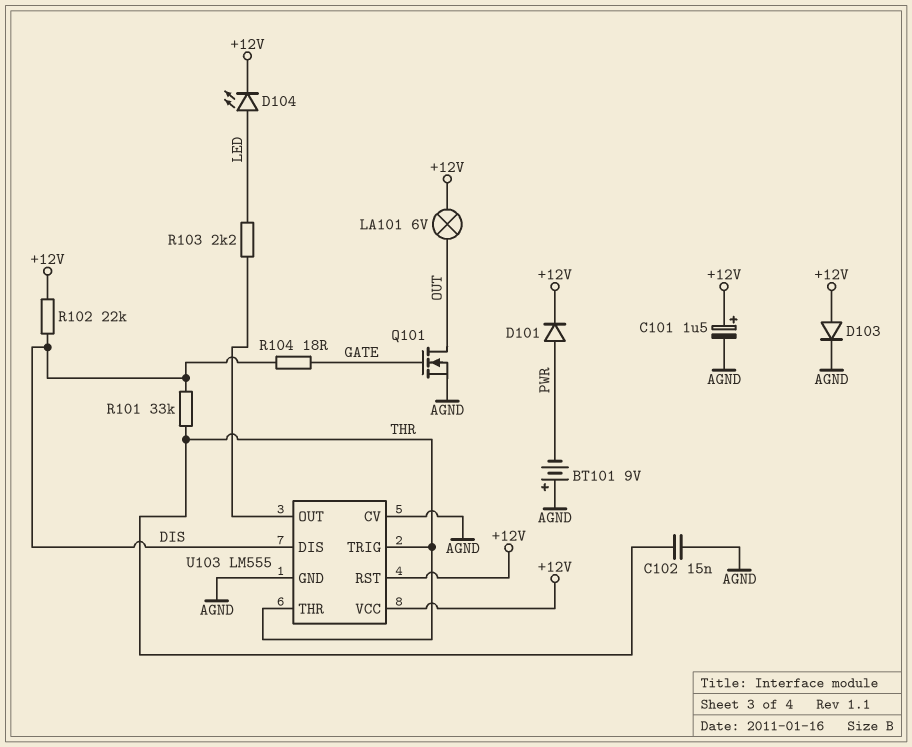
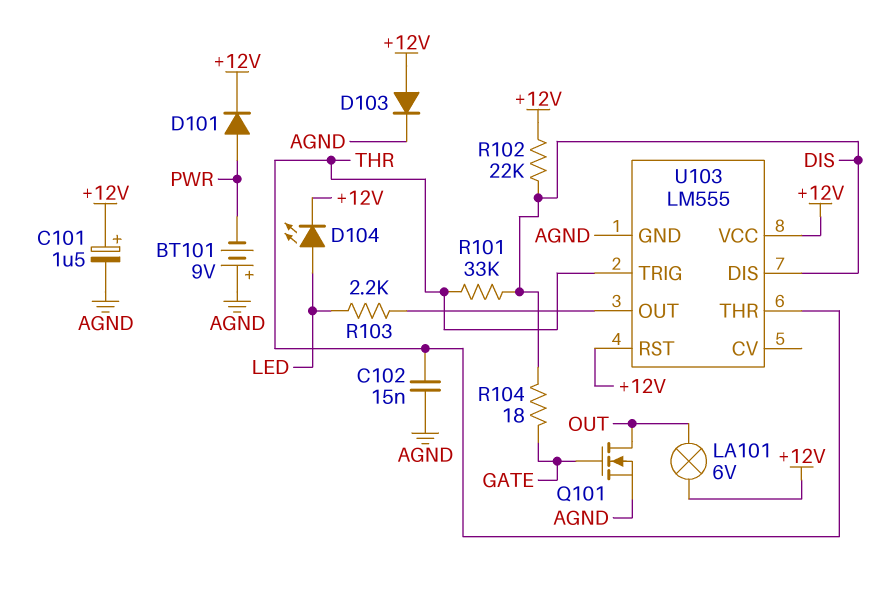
U103 pin CV: AGND -> none

